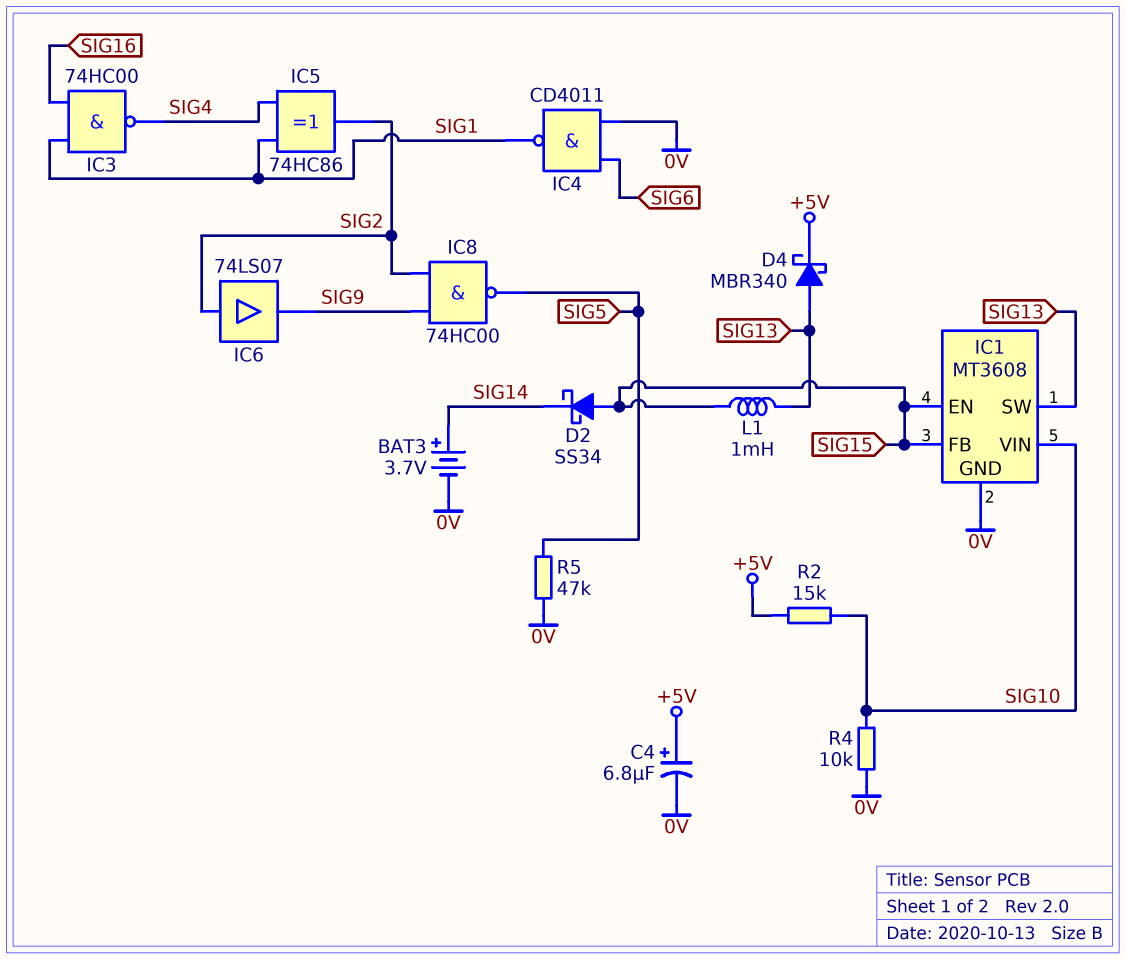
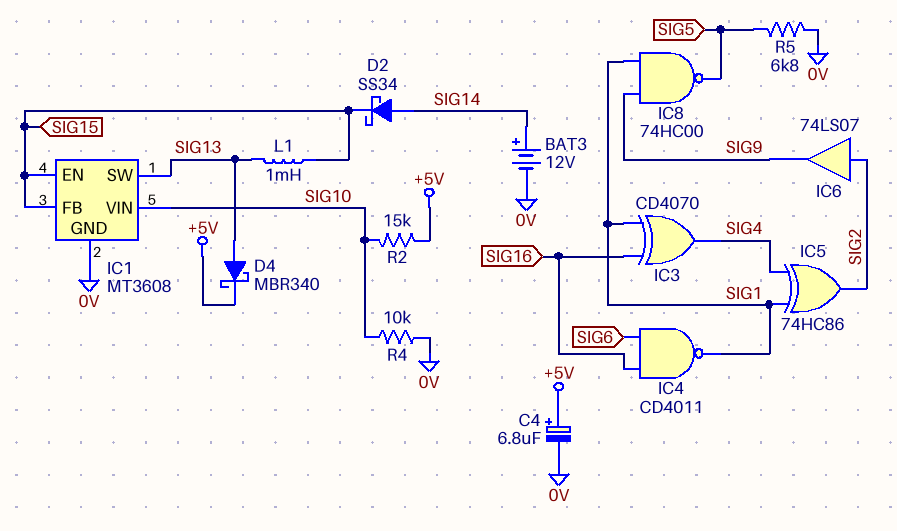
BAT3: 3.7V (plus SIG14, minus 0V) -> 12V (plus SIG14, minus 0V)
D2: schottky SS34 (A SIG15, K SIG14) -> schottky SS34 (A SIG14, K SIG15)
IC3: NAND 74HC00 (in SIG1, in SIG16, out SIG4) -> XOR CD4070 (in SIG1, in SIG16, out SIG4)
IC4: NAND CD4011 (in 0V, in SIG6, out SIG1) -> NAND CD4011 (in SIG6, in SIG16, out SIG1)
IC8: NAND 74HC00 (in SIG2, in SIG9, out SIG5) -> NAND 74HC00 (in SIG1, in SIG9, out SIG5)
R5: 47k (0V, SIG5) -> 6.8k (0V, SIG5)

